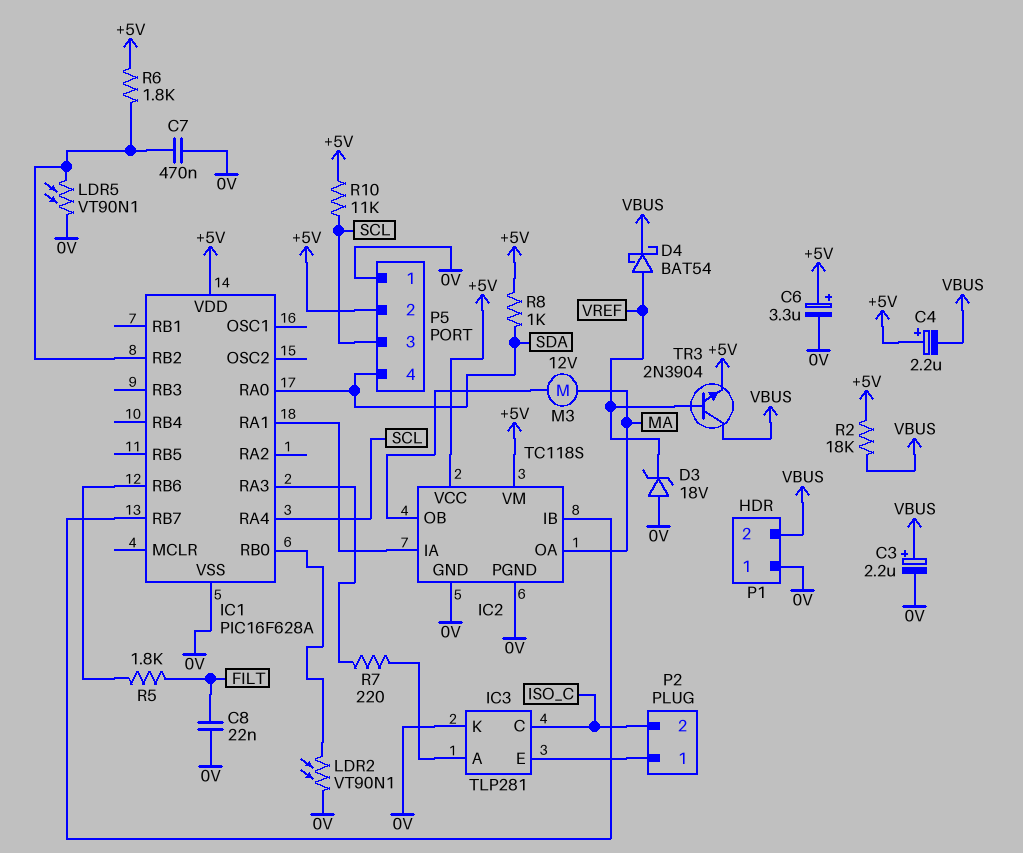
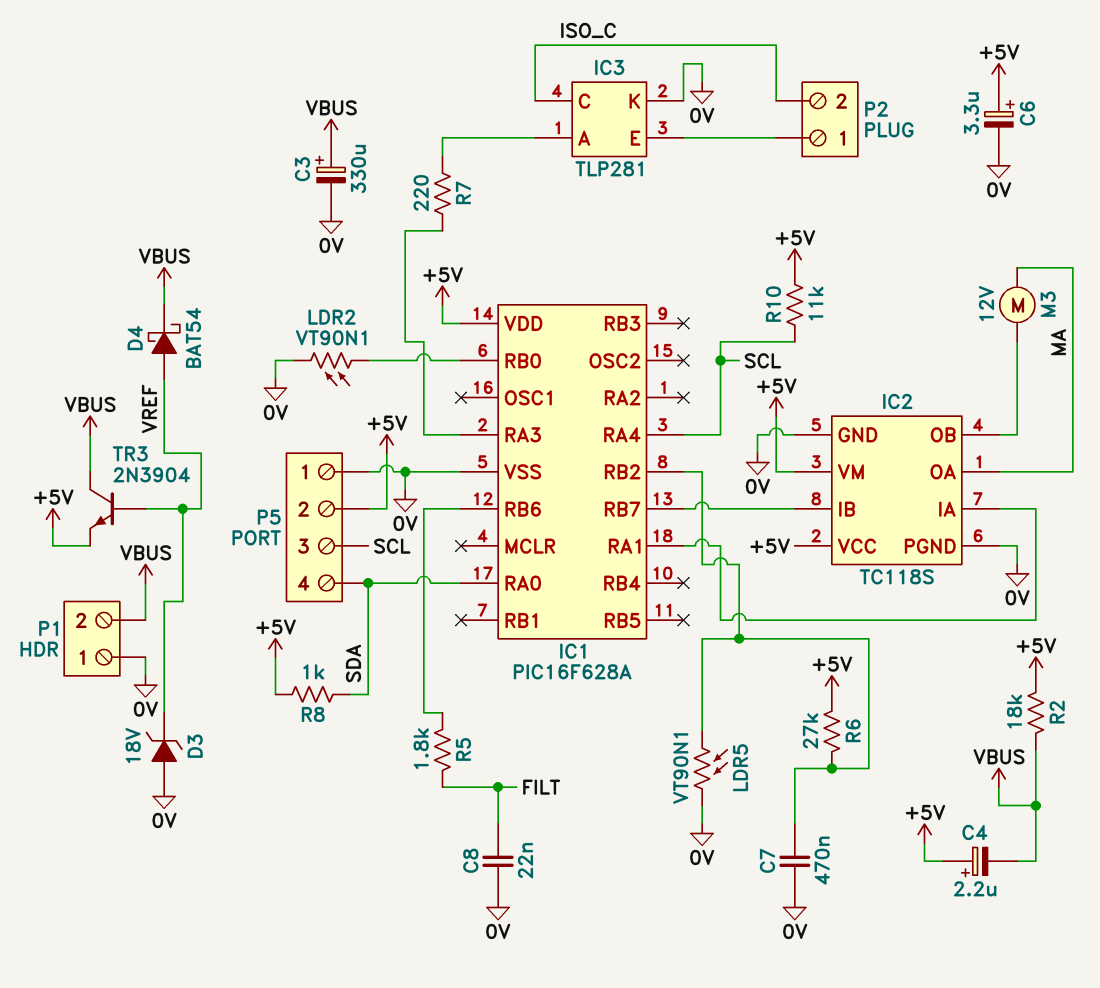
C3: 2.2uF (plus VBUS, minus 0V) -> 330uF (plus VBUS, minus 0V)
R6: 1.8k (+5V, IC1/RB2) -> 27k (+5V, IC1/RB2)

